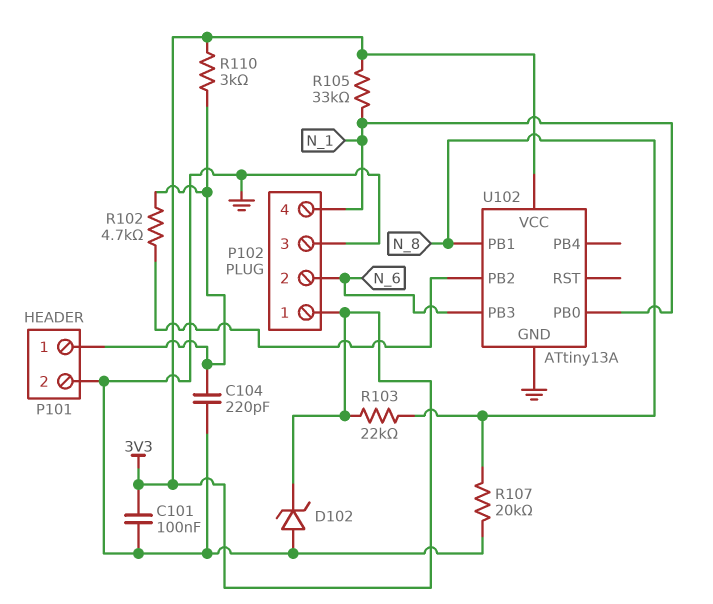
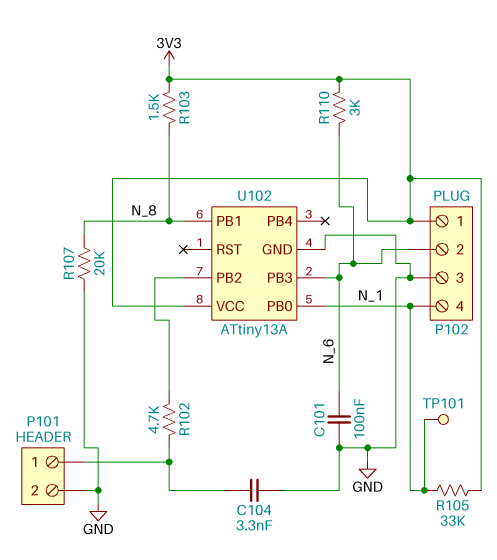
C101: 100nF (3V3, GND) -> 100nF (GND, N_6)
C104: 220pF (GND, P101/1) -> 3.3nF (GND, P101/1)
D102: zener (A GND, K 3V3) -> none
R103: 22k (3V3, N_8) -> 1.5k (3V3, N_8)
R110: 3k (3V3, P101/1) -> 3k (3V3, N_6)
TP101: none -> test point (N_1)

